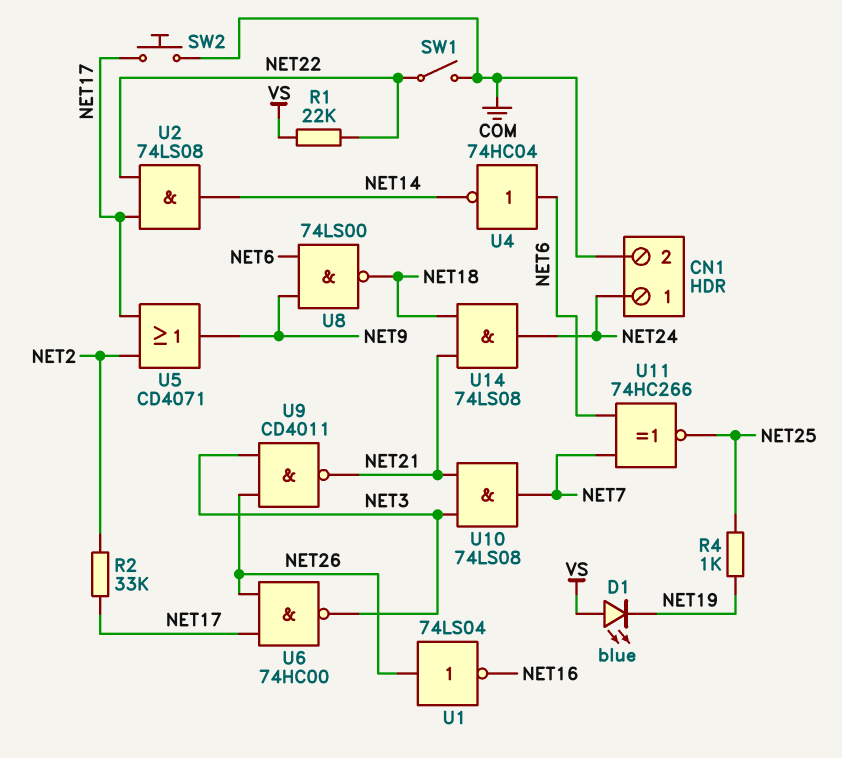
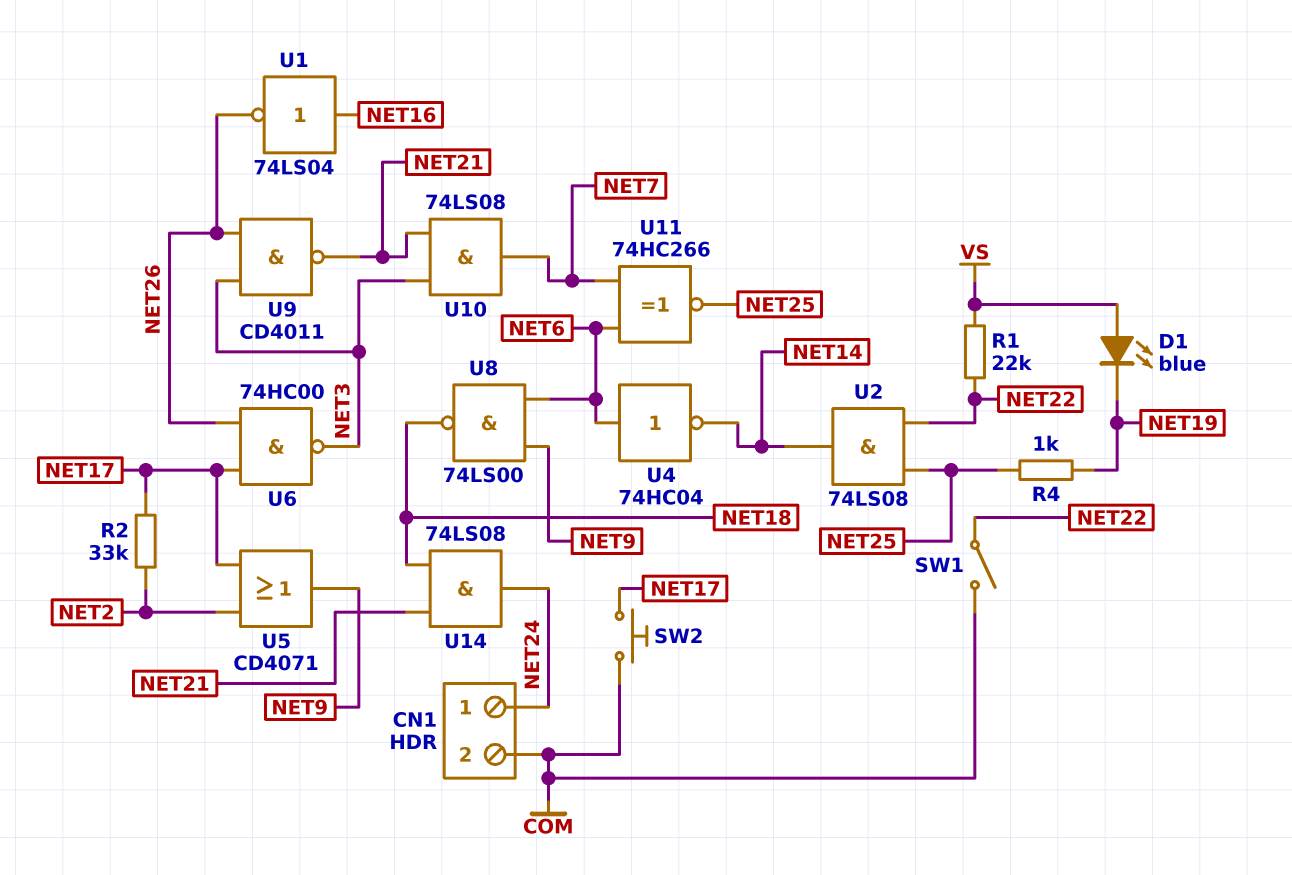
U1: NOT 74LS04 (in NET26, out NET16) -> NOT 74LS04 (in NET16, out NET26)
U2: AND 74LS08 (in NET17, in NET22, out NET14) -> AND 74LS08 (in NET22, in NET25, out NET14)

